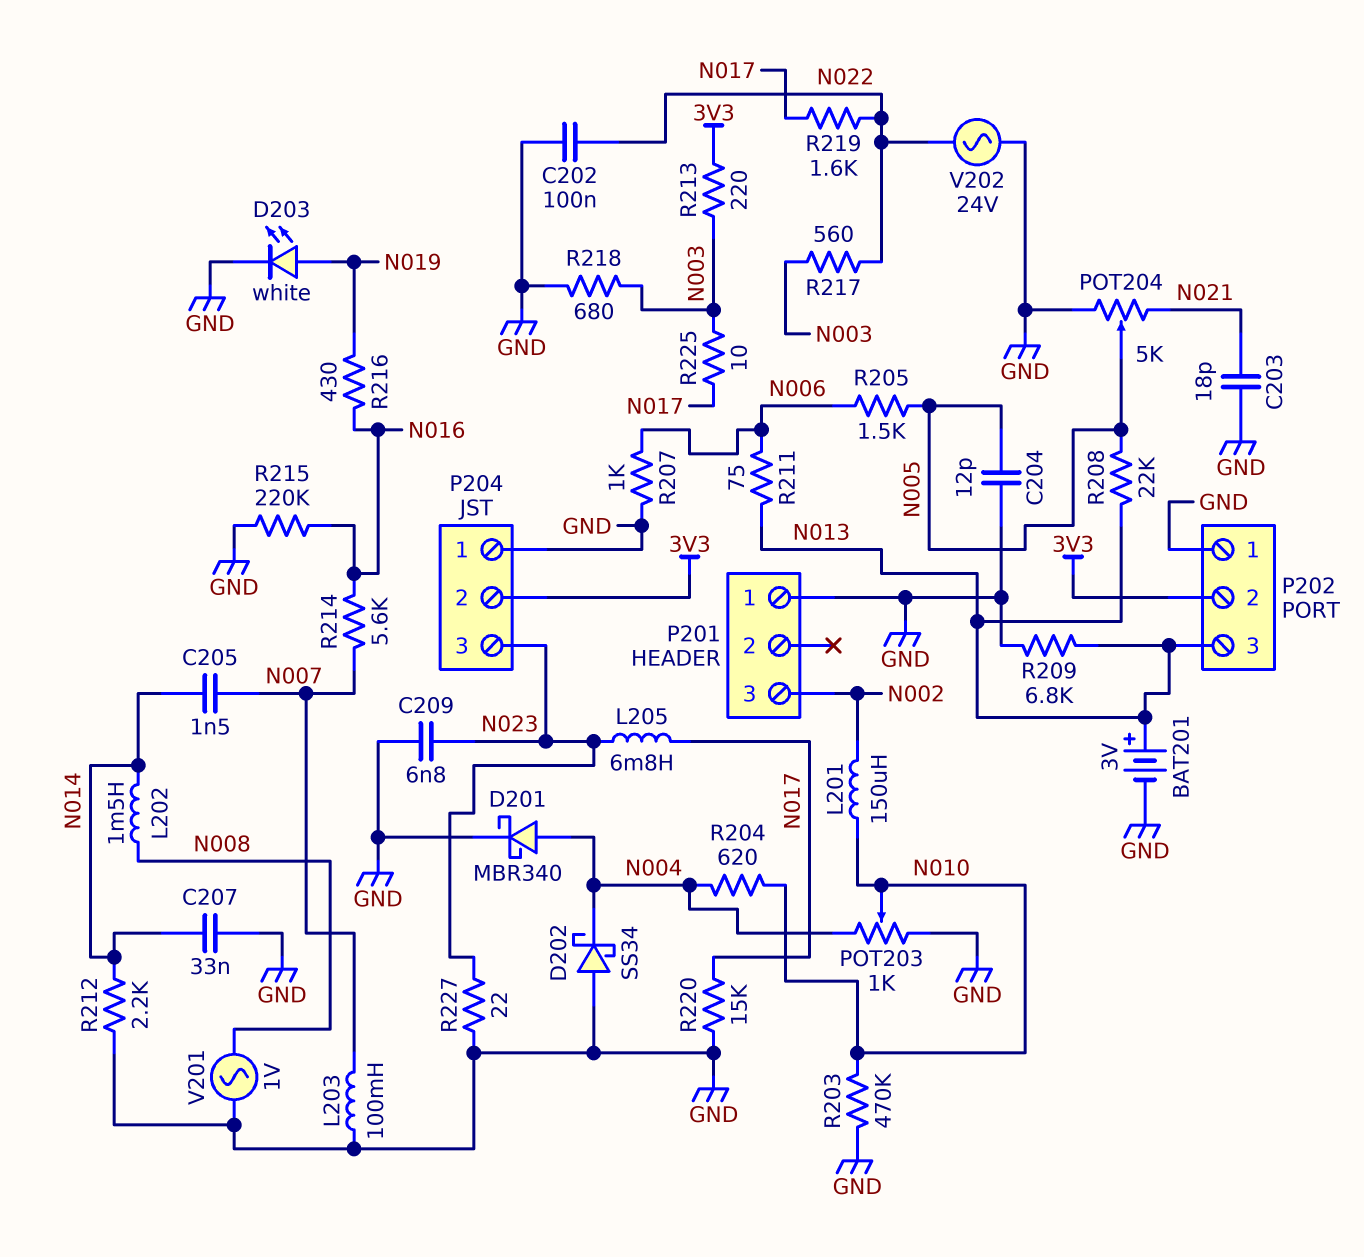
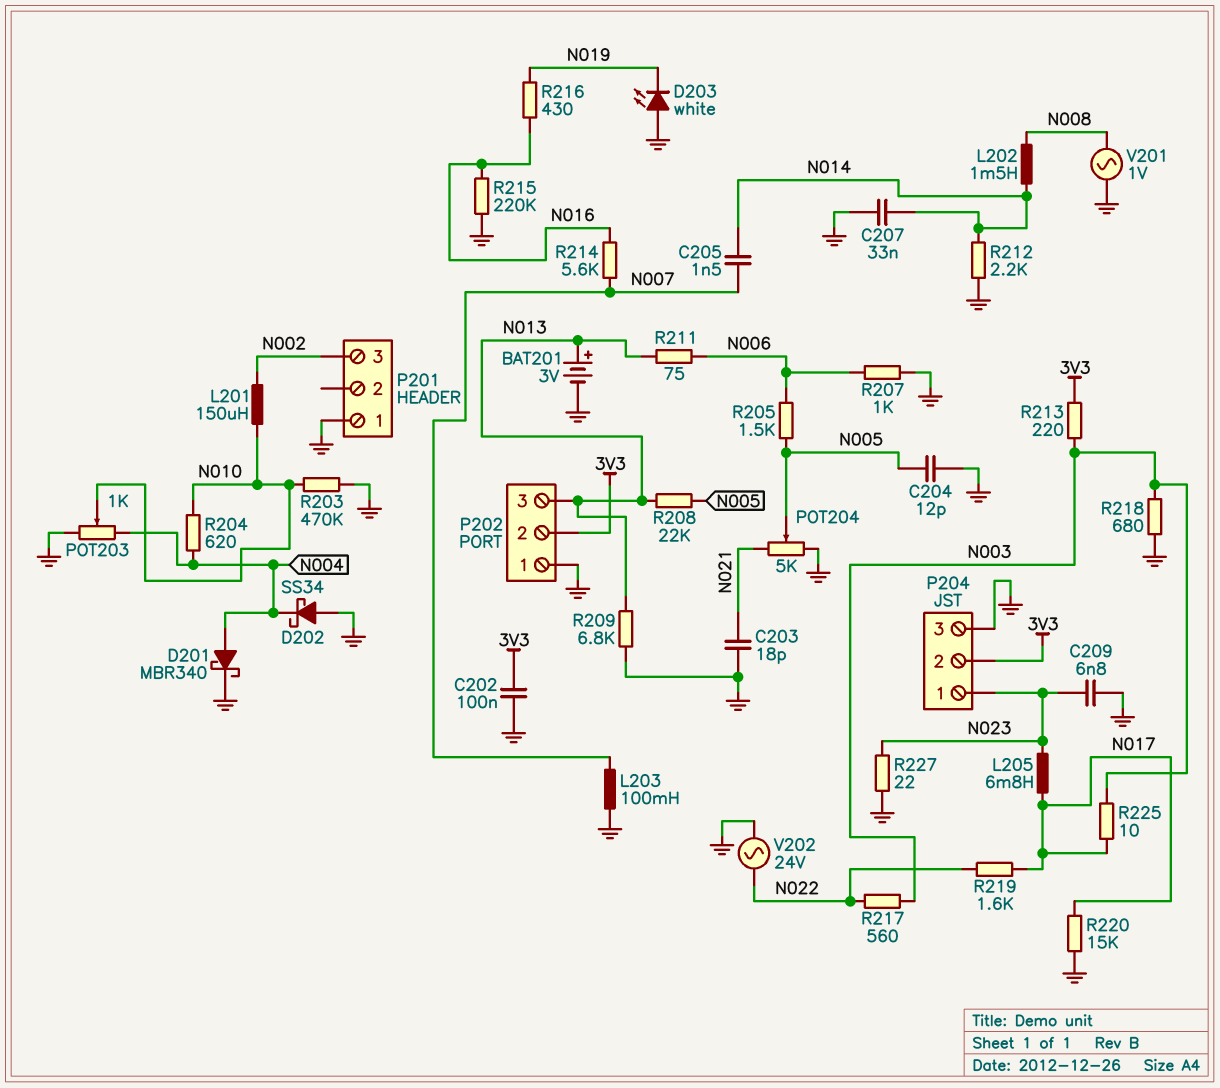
C202: 100nF (GND, N022) -> 100nF (3V3, GND)
D203: LED white (A N019, K GND) -> LED white (A GND, K N019)
P204 pin 1: GND -> N023
P204 pin 3: N023 -> GND

